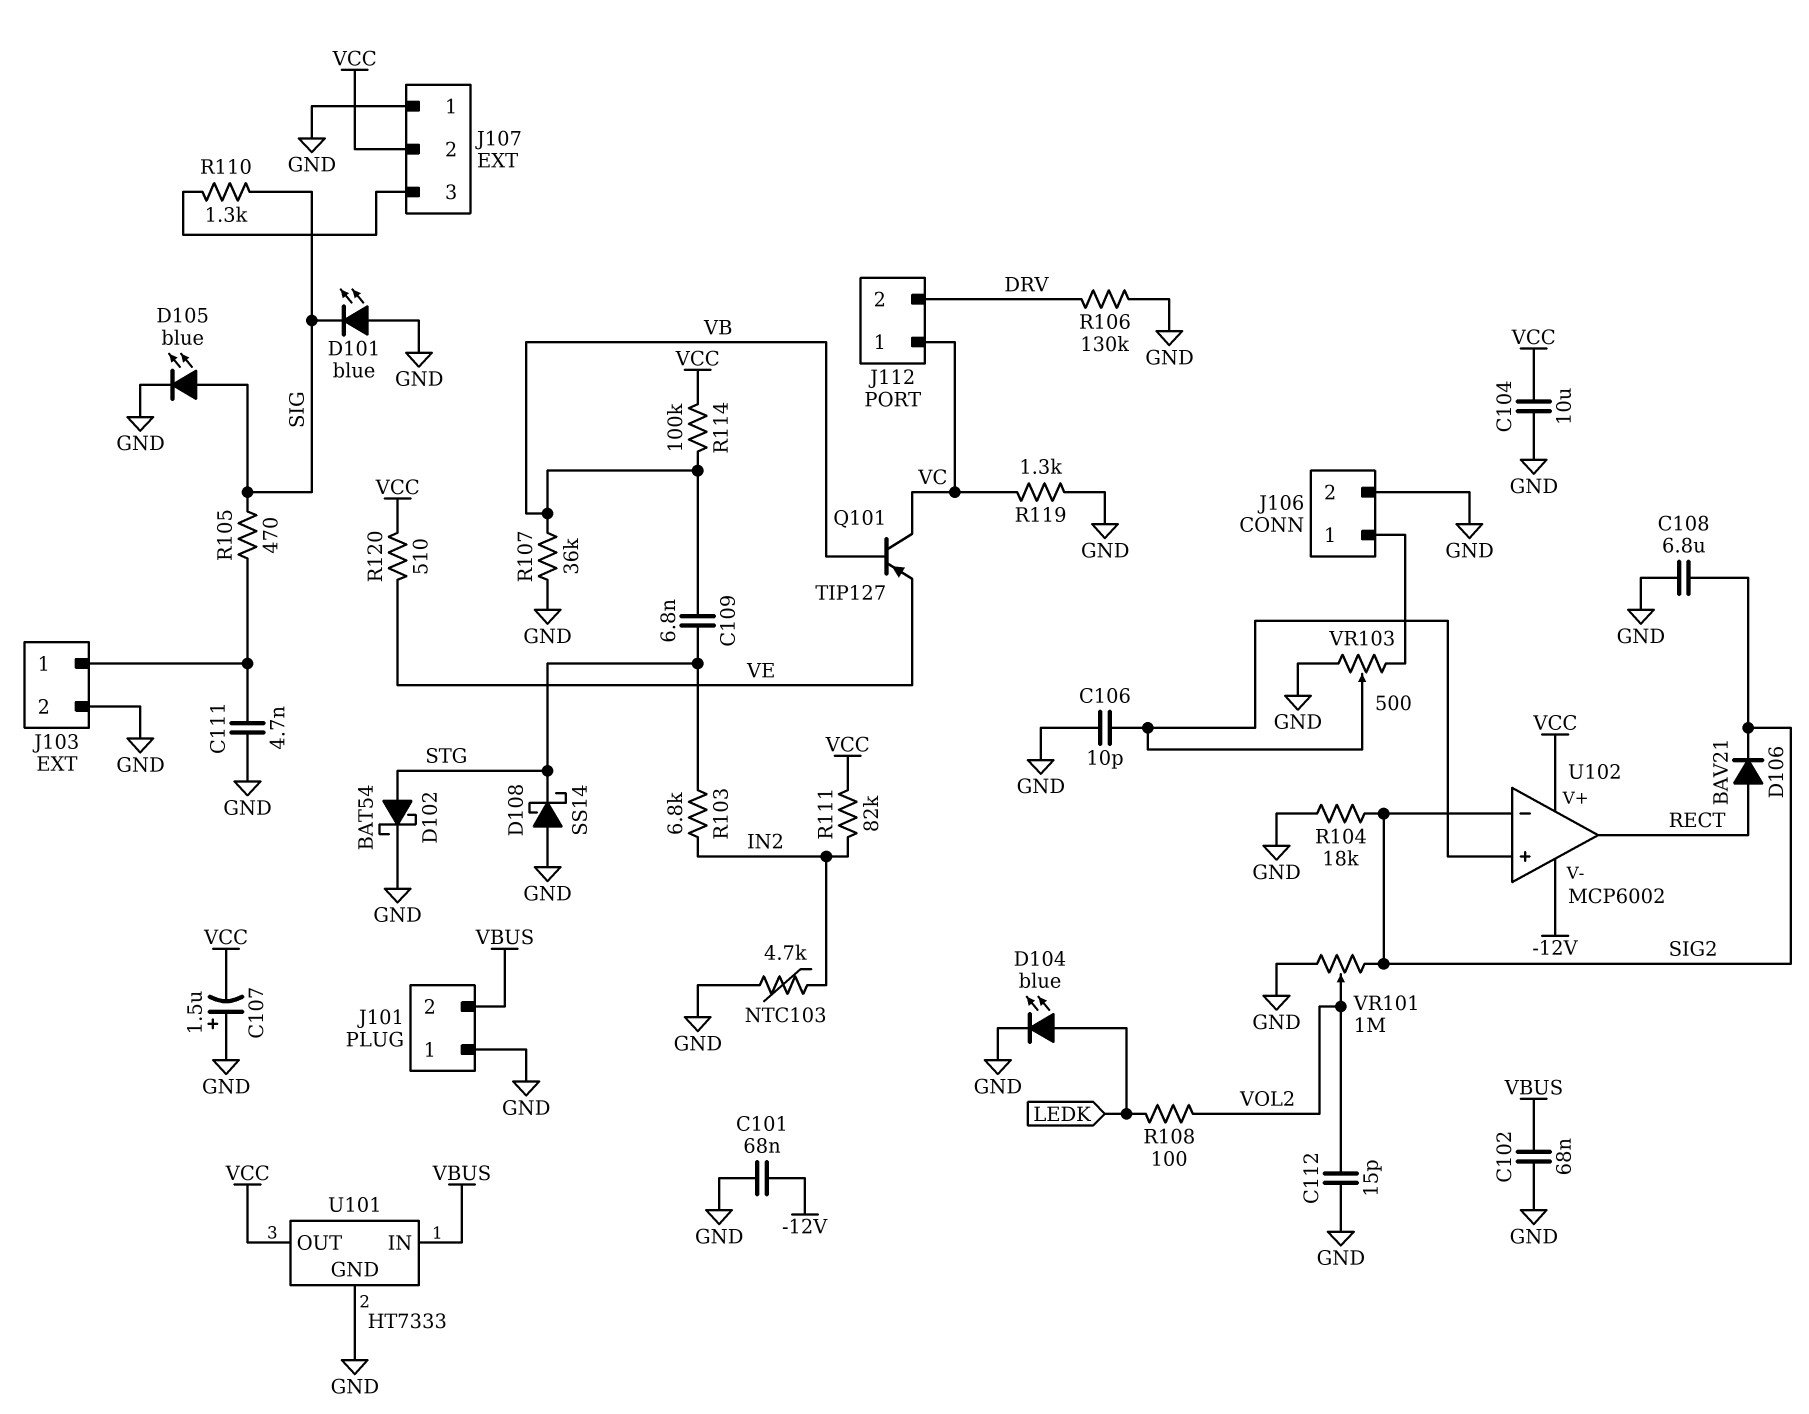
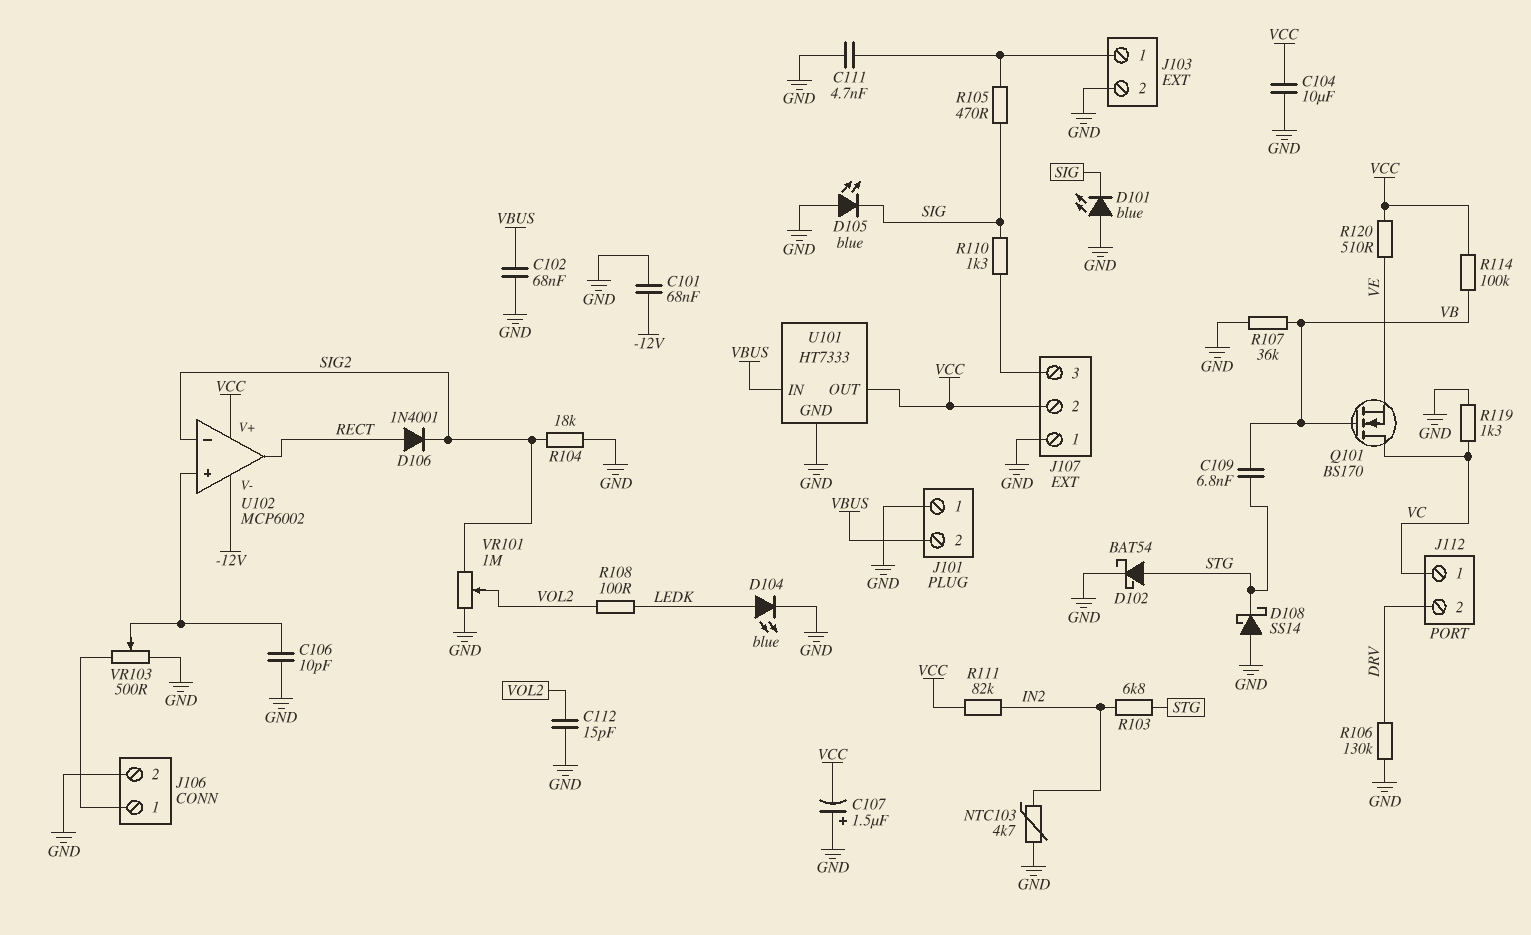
C108: 6.8uF (GND, SIG2) -> none
D105: LED blue (A SIG, K GND) -> LED blue (A GND, K SIG)
D106: diode BAV21 (A RECT, K SIG2) -> diode 1N4001 (A RECT, K SIG2)
Q101: PNP TIP127 (B VB, C VC, E VE) -> NMOS BS170 (G VB, D VC, S VE)

